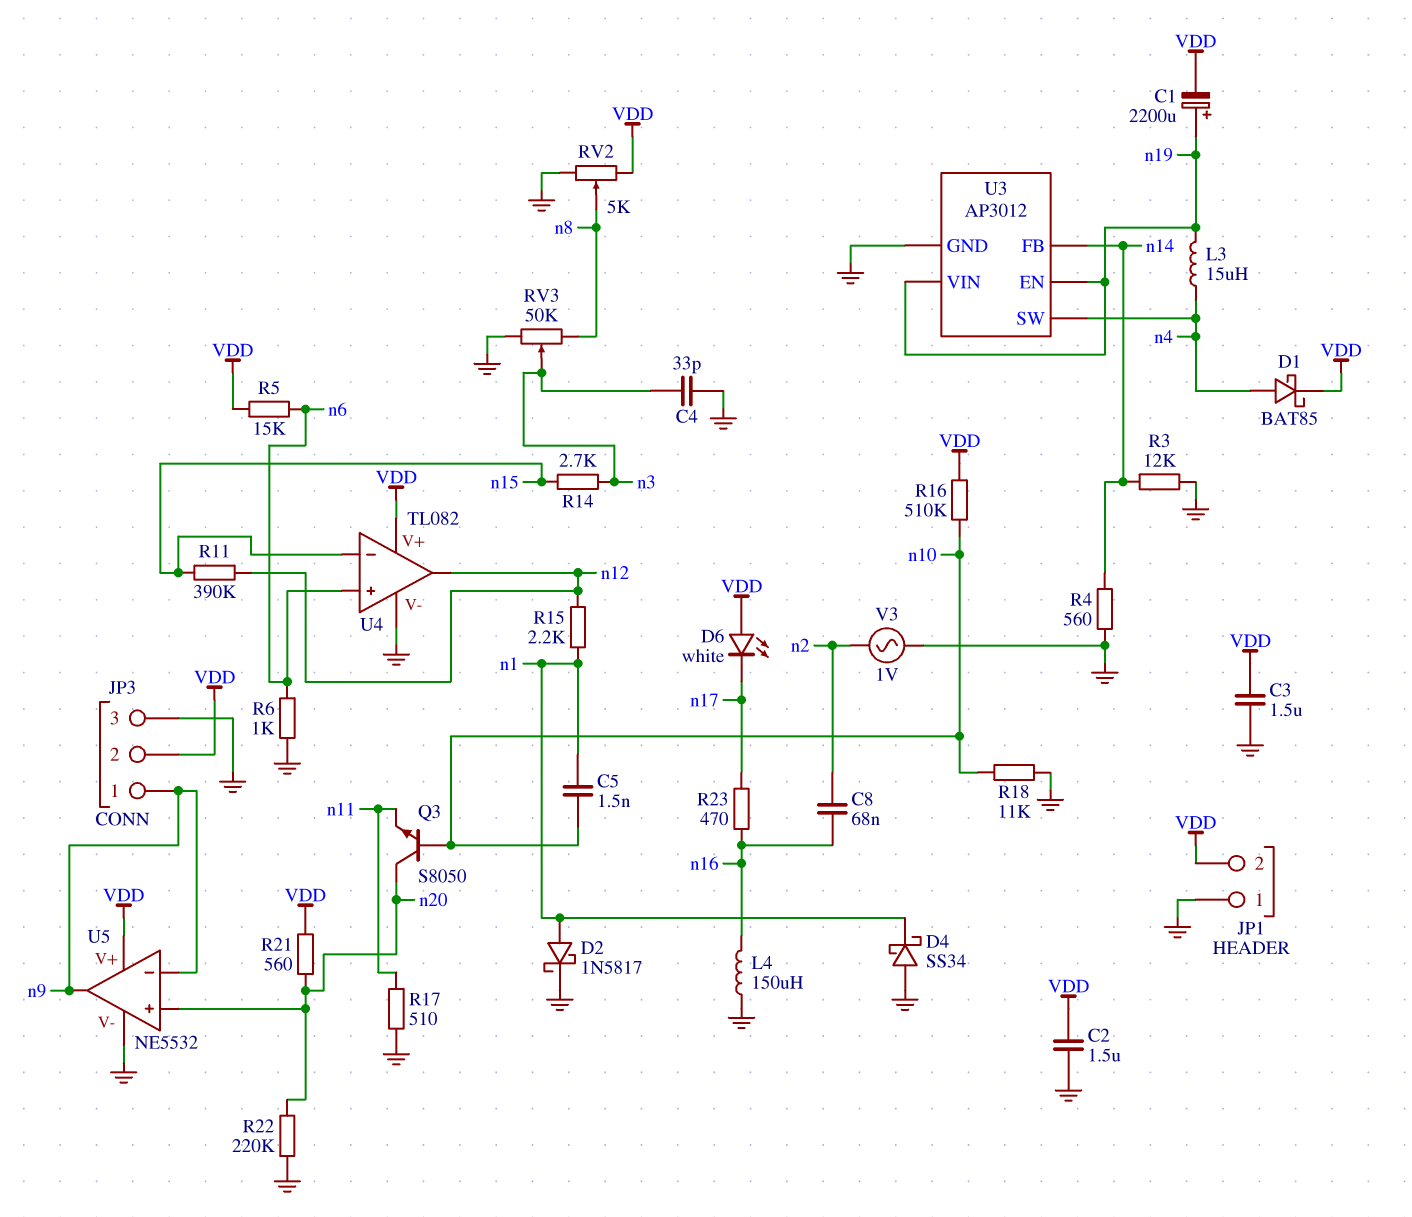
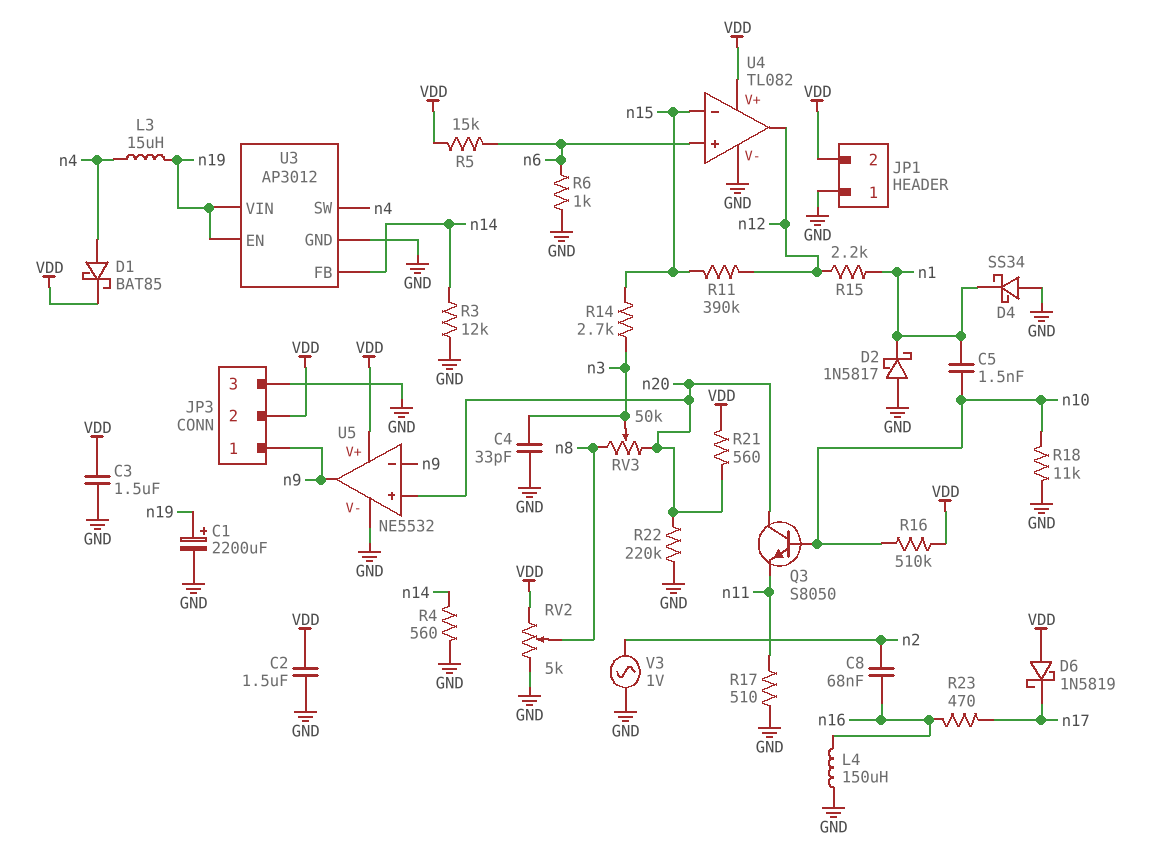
C1: 2200uF (plus n19, minus VDD) -> 2200uF (plus n19, minus GND)
D2: schottky 1N5817 (A n1, K GND) -> schottky 1N5817 (A GND, K n1)
D6: LED white (A VDD, K n17) -> schottky 1N5819 (A VDD, K n17)
RV3: 50k (GND, n8, wiper n3) -> 50k (n8, n20, wiper n3)

